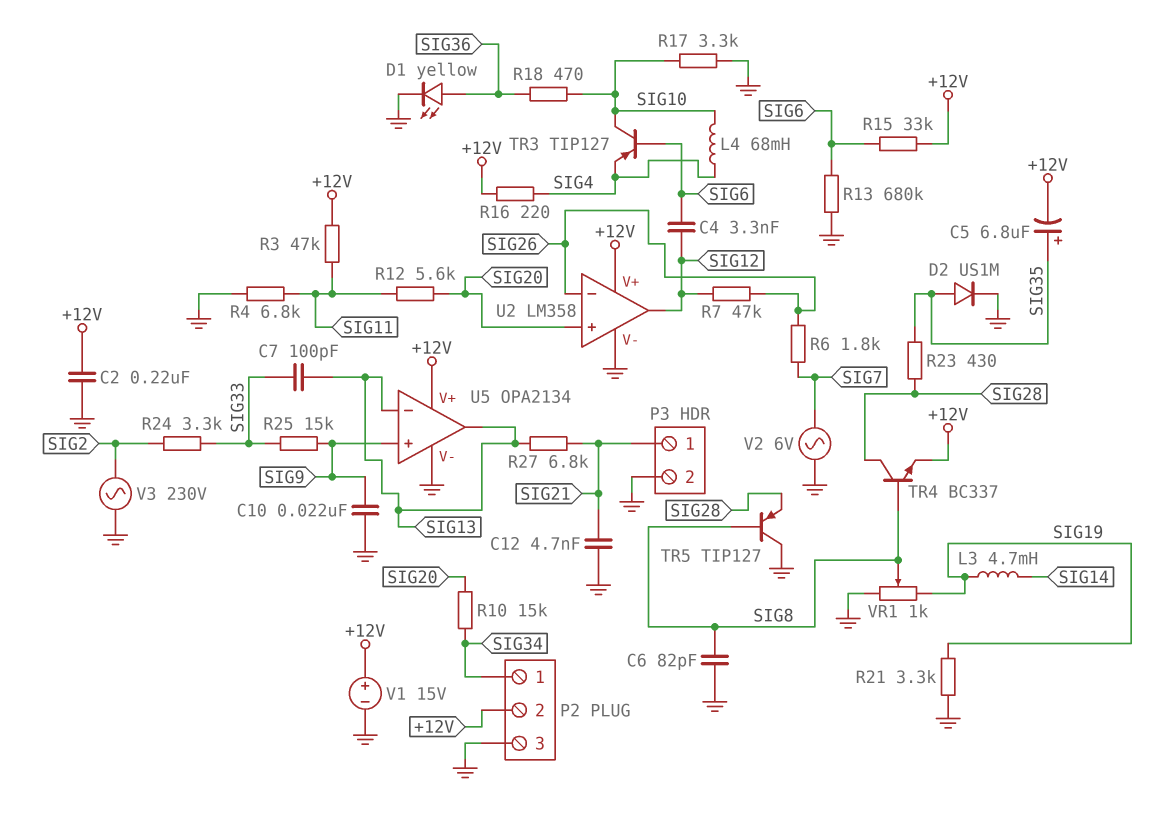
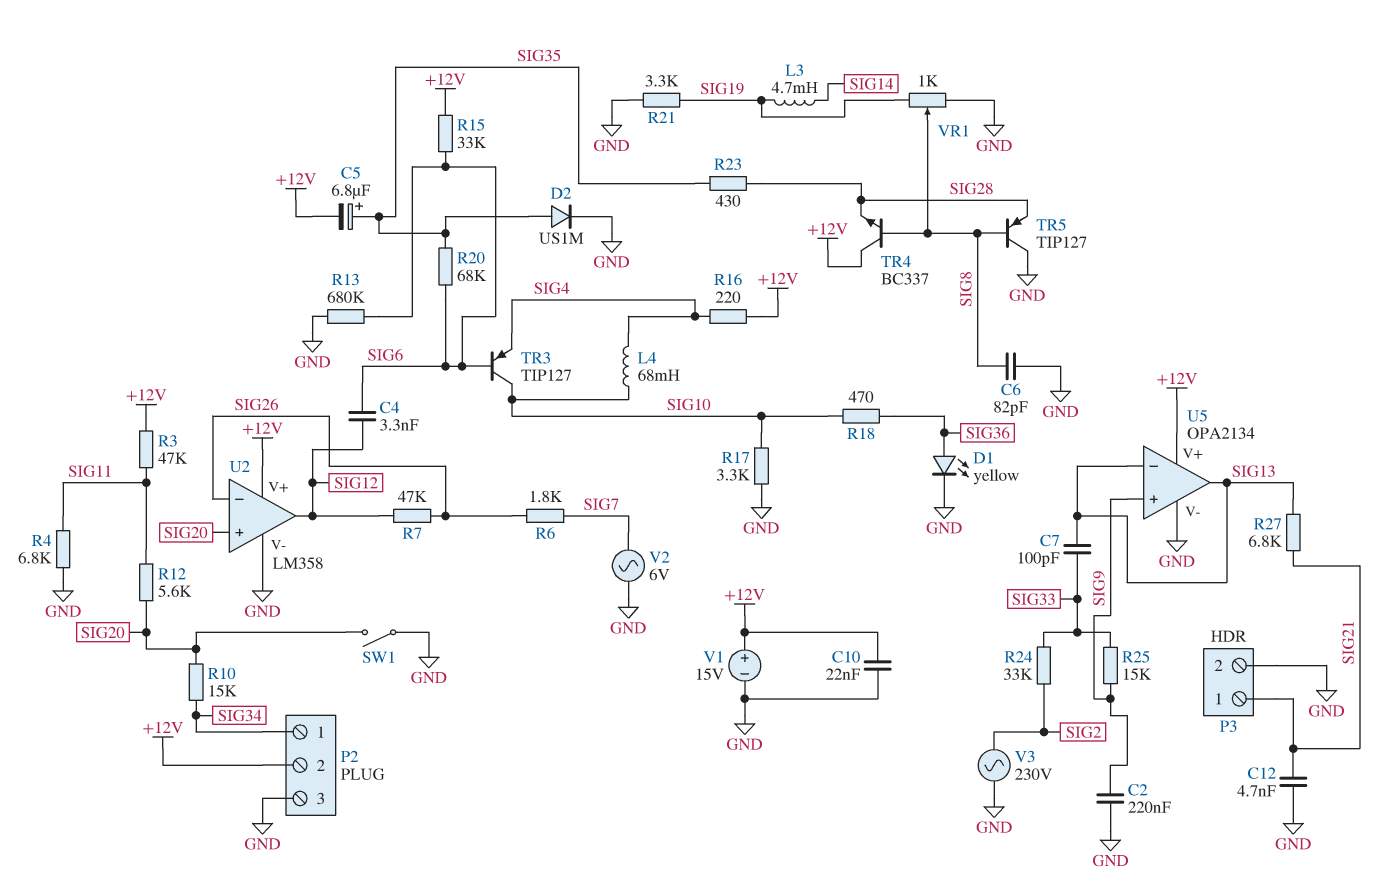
C2: 220nF (+12V, GND) -> 220nF (GND, SIG9)
C10: 22nF (GND, SIG9) -> 22nF (+12V, GND)
R20: none -> 68k (SIG6, SIG35)
R24: 3.3k (SIG2, SIG33) -> 33k (SIG2, SIG33)
SW1: none -> switch (GND, SIG20)
TR4: NPN BC337 (B SIG8, C SIG28, E +12V) -> NPN BC337 (B SIG8, C +12V, E SIG28)

